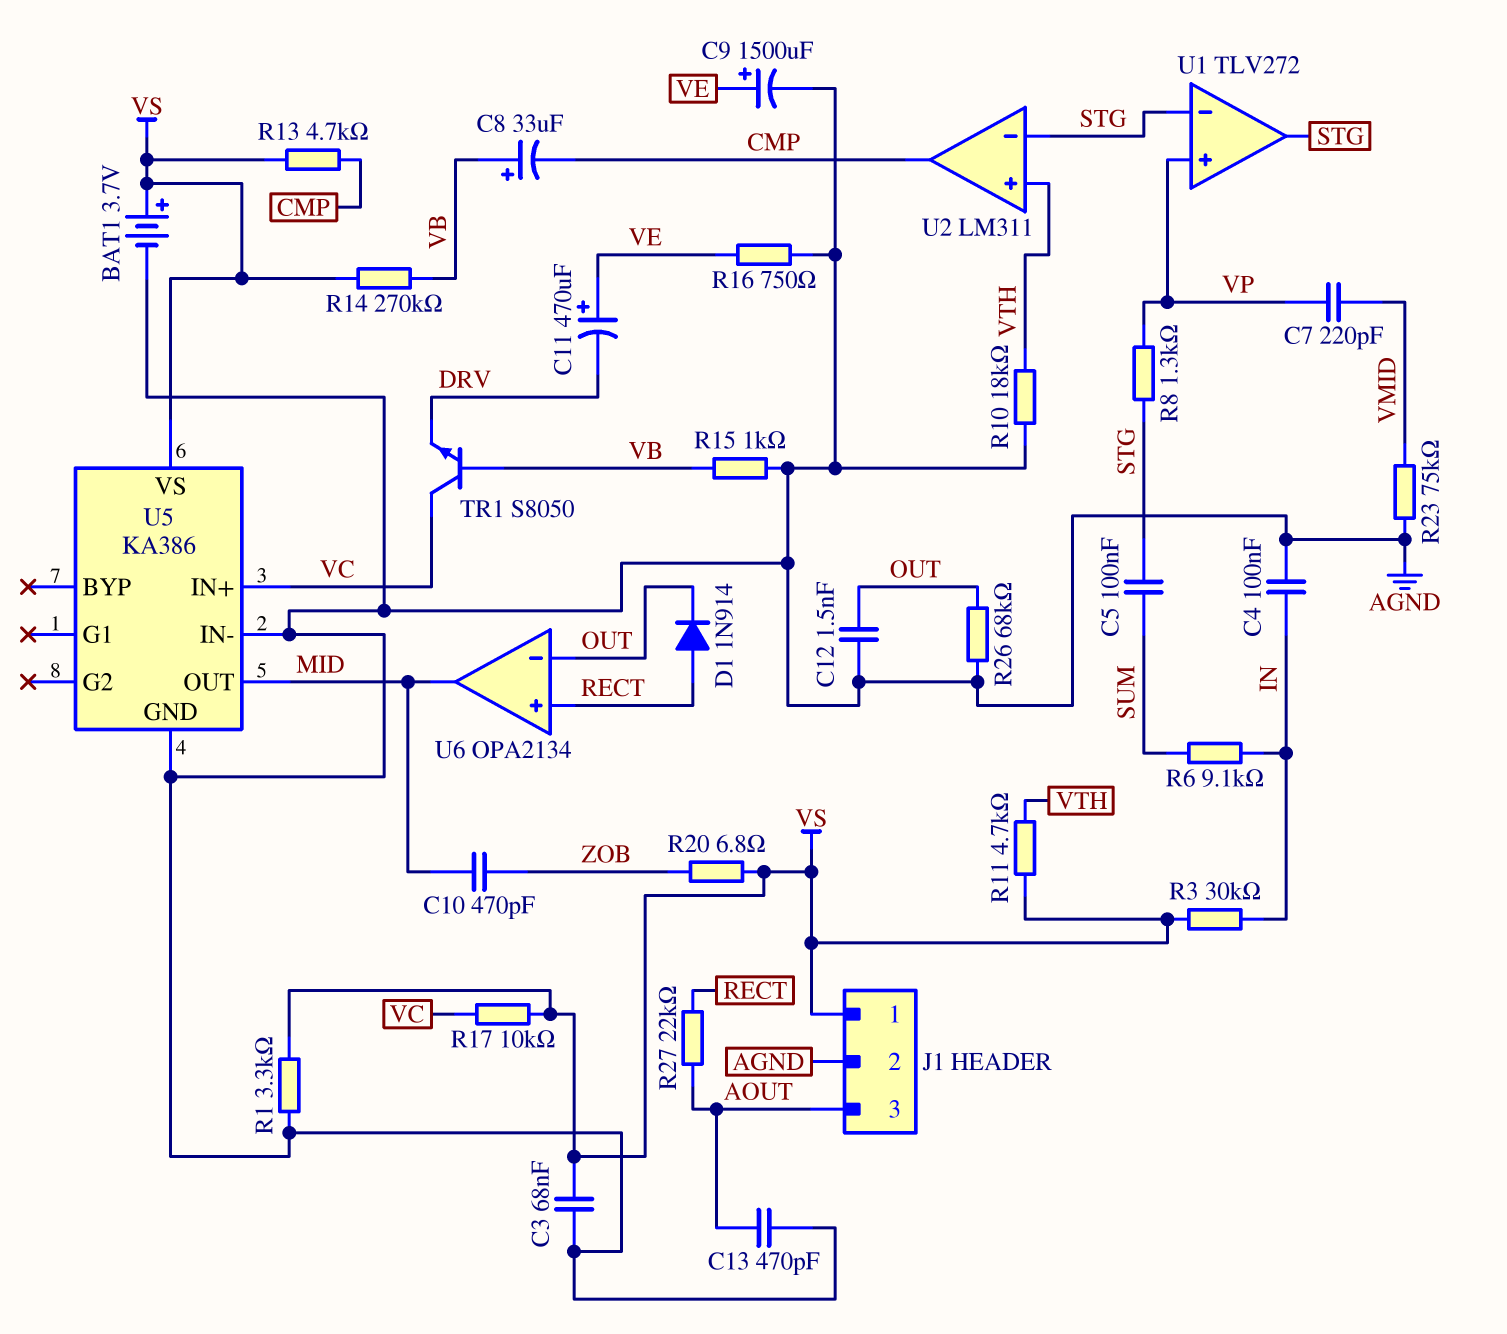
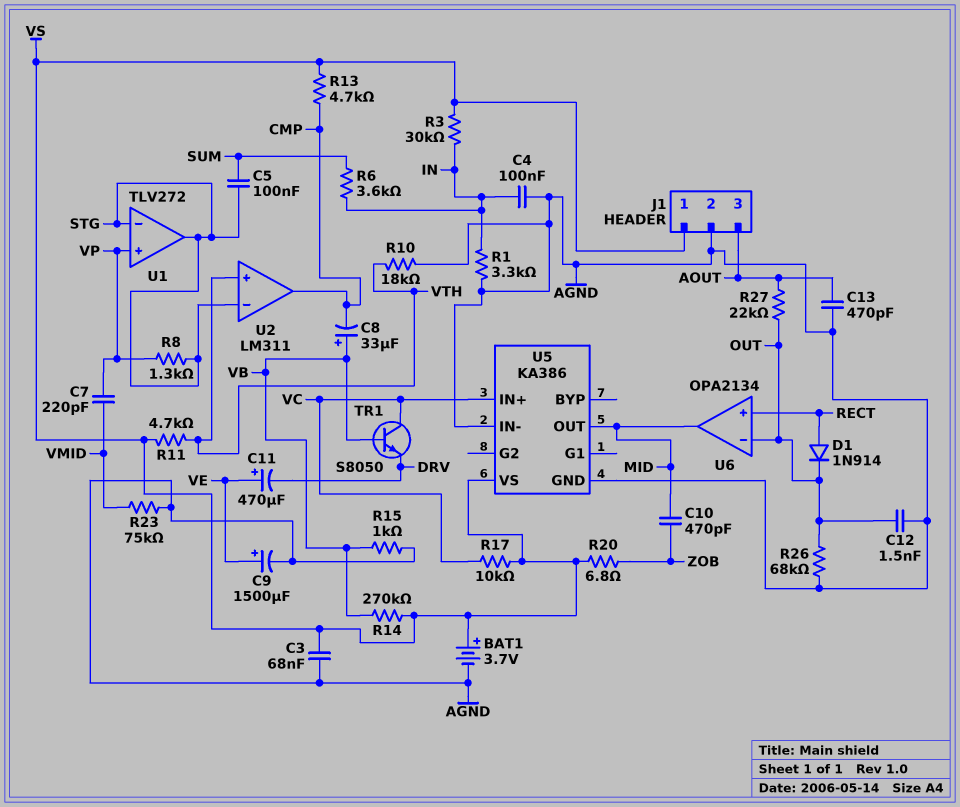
R1: 3.3k (AGND, VS) -> 3.3k (AGND, IN)
R6: 9.1k (IN, SUM) -> 3.6k (IN, SUM)
R16: 750 (AGND, VE) -> none
R27: 22k (AOUT, RECT) -> 22k (AOUT, OUT)

